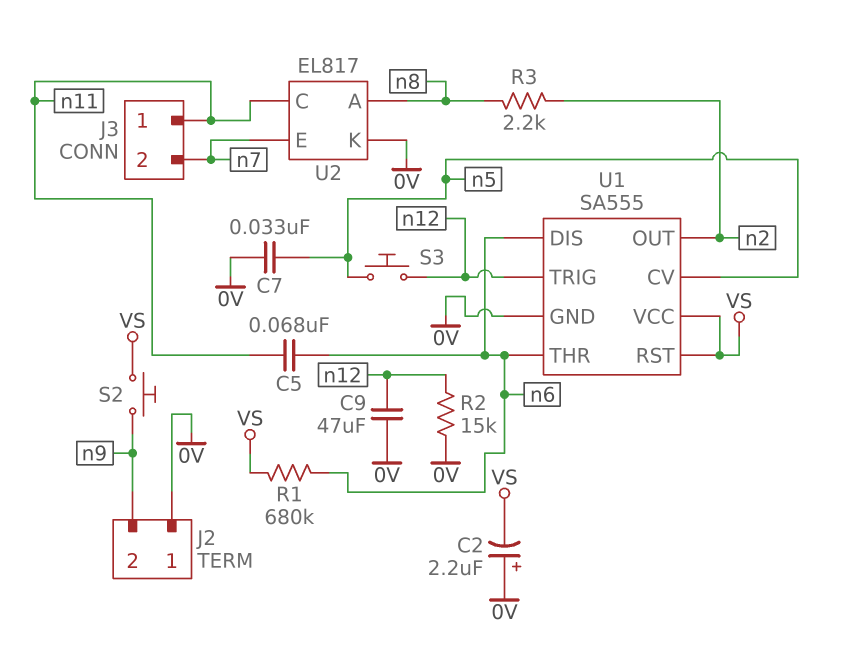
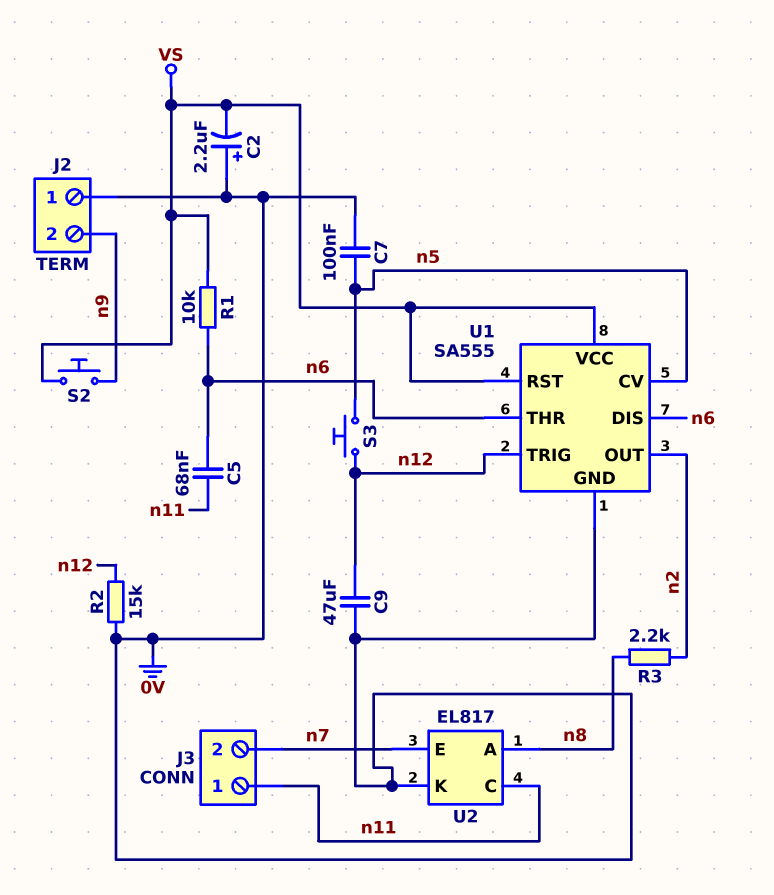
C7: 33nF (0V, n5) -> 100nF (0V, n5)
R1: 680k (VS, n6) -> 10k (VS, n6)

